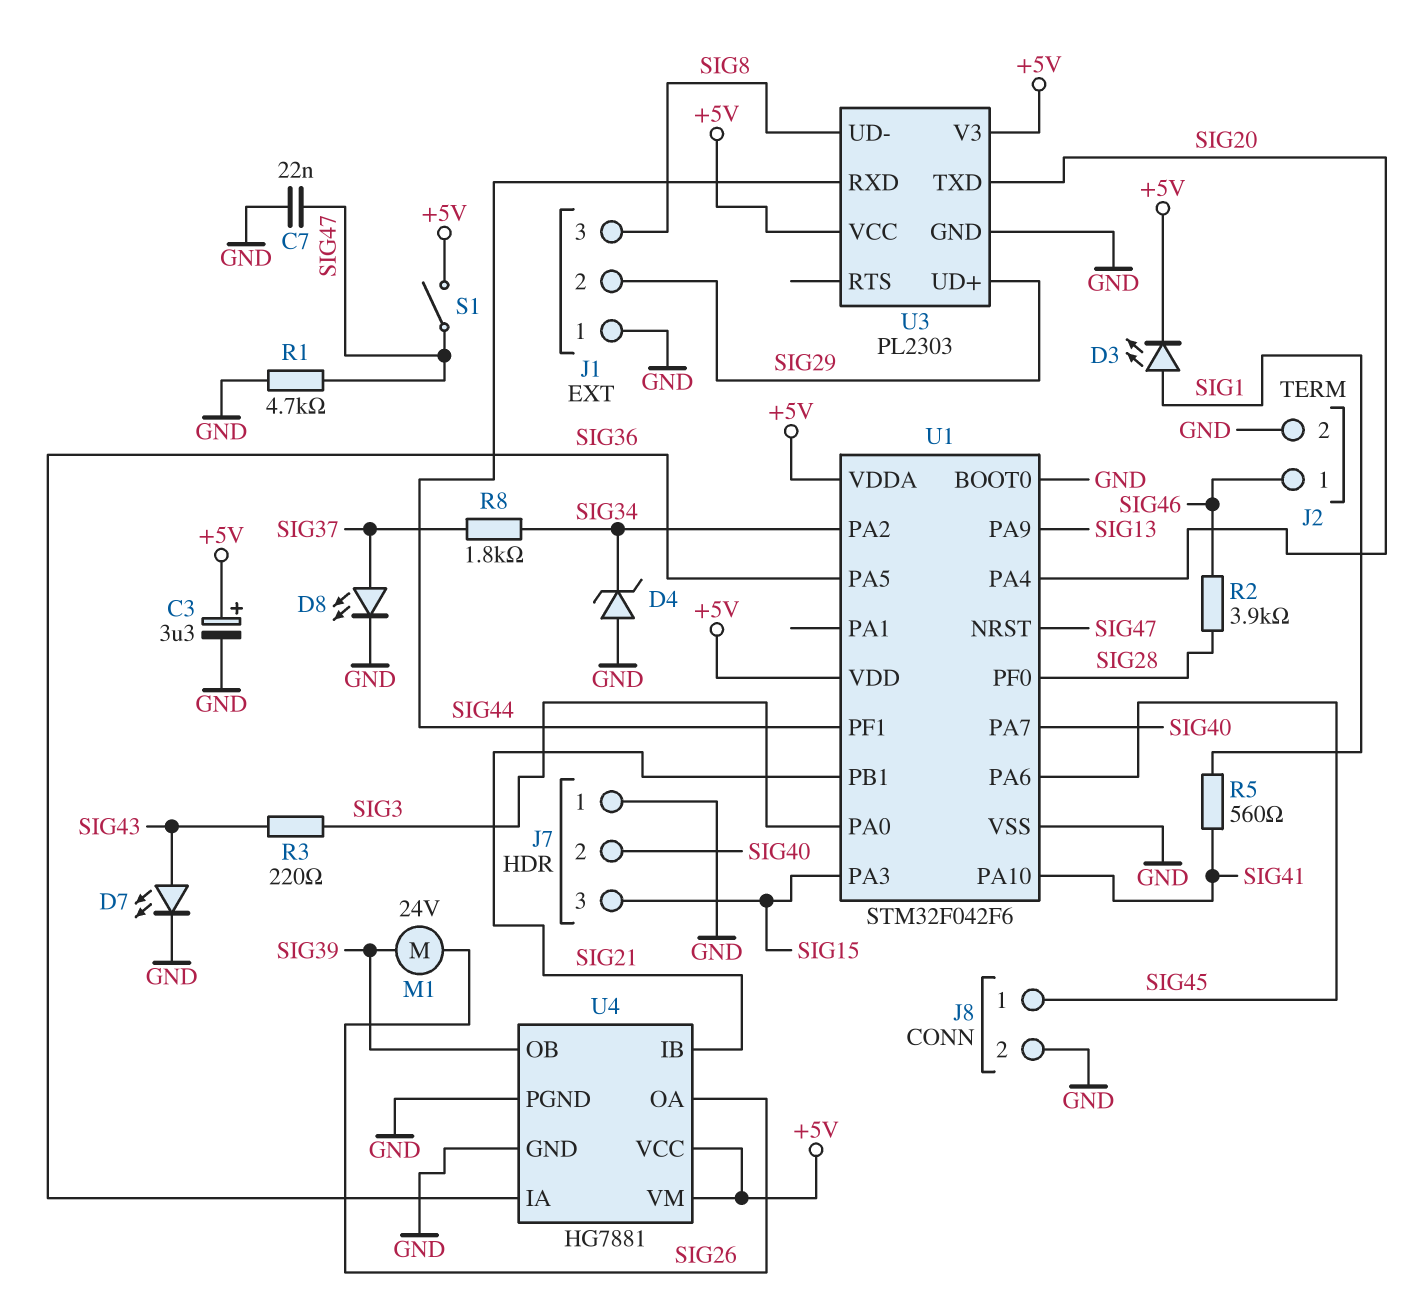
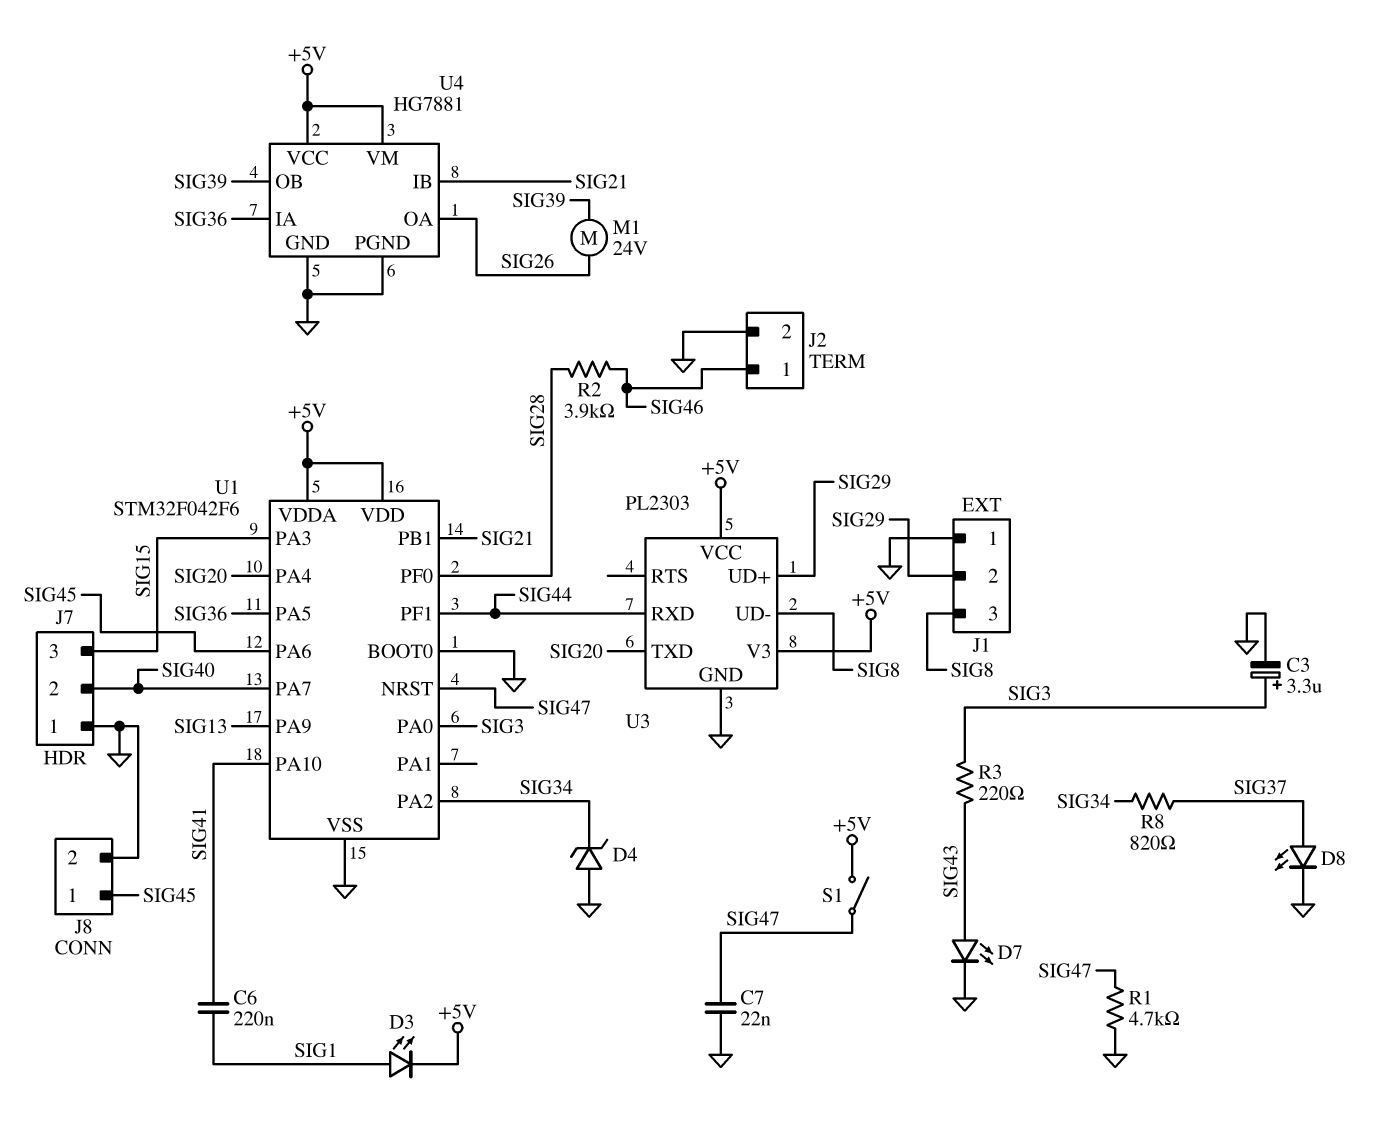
C3: 3.3uF (plus +5V, minus GND) -> 3.3uF (plus SIG3, minus GND)
C6: none -> 220nF (SIG1, SIG41)
R5: 560 (SIG1, SIG41) -> none
R8: 1.8k (SIG34, SIG37) -> 820 (SIG34, SIG37)

